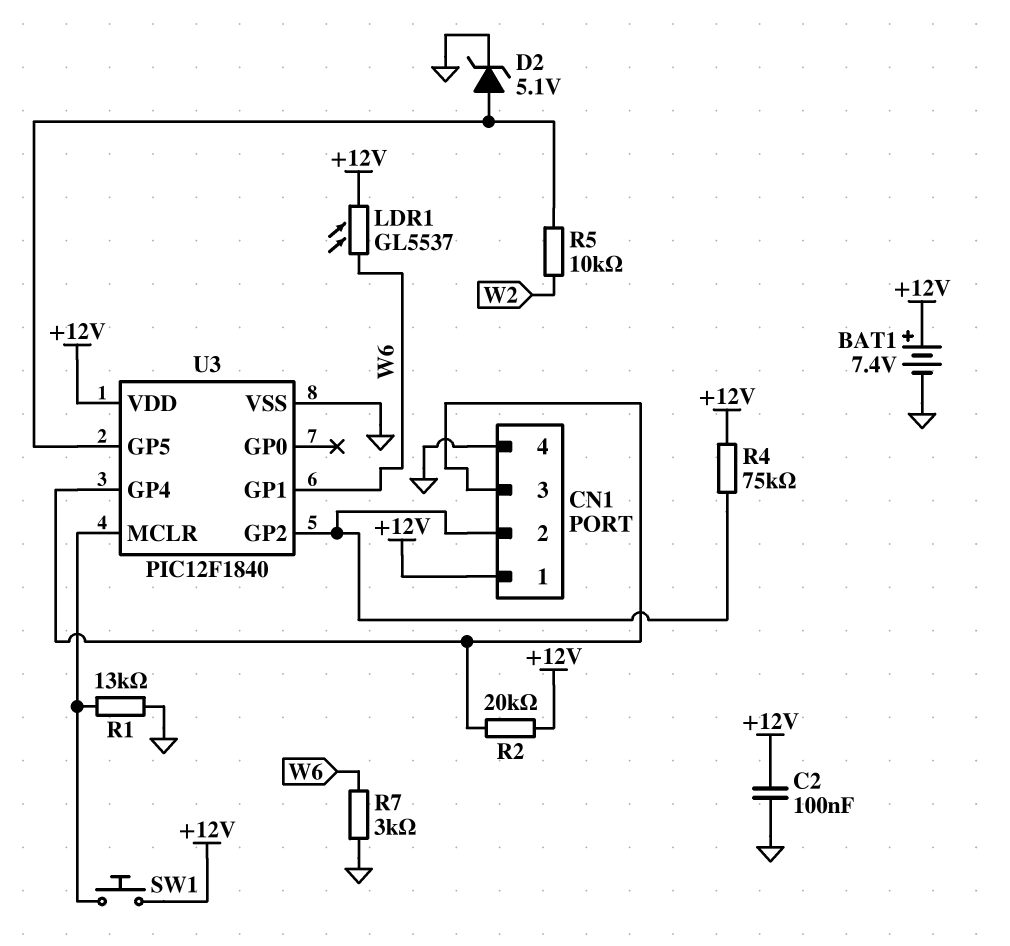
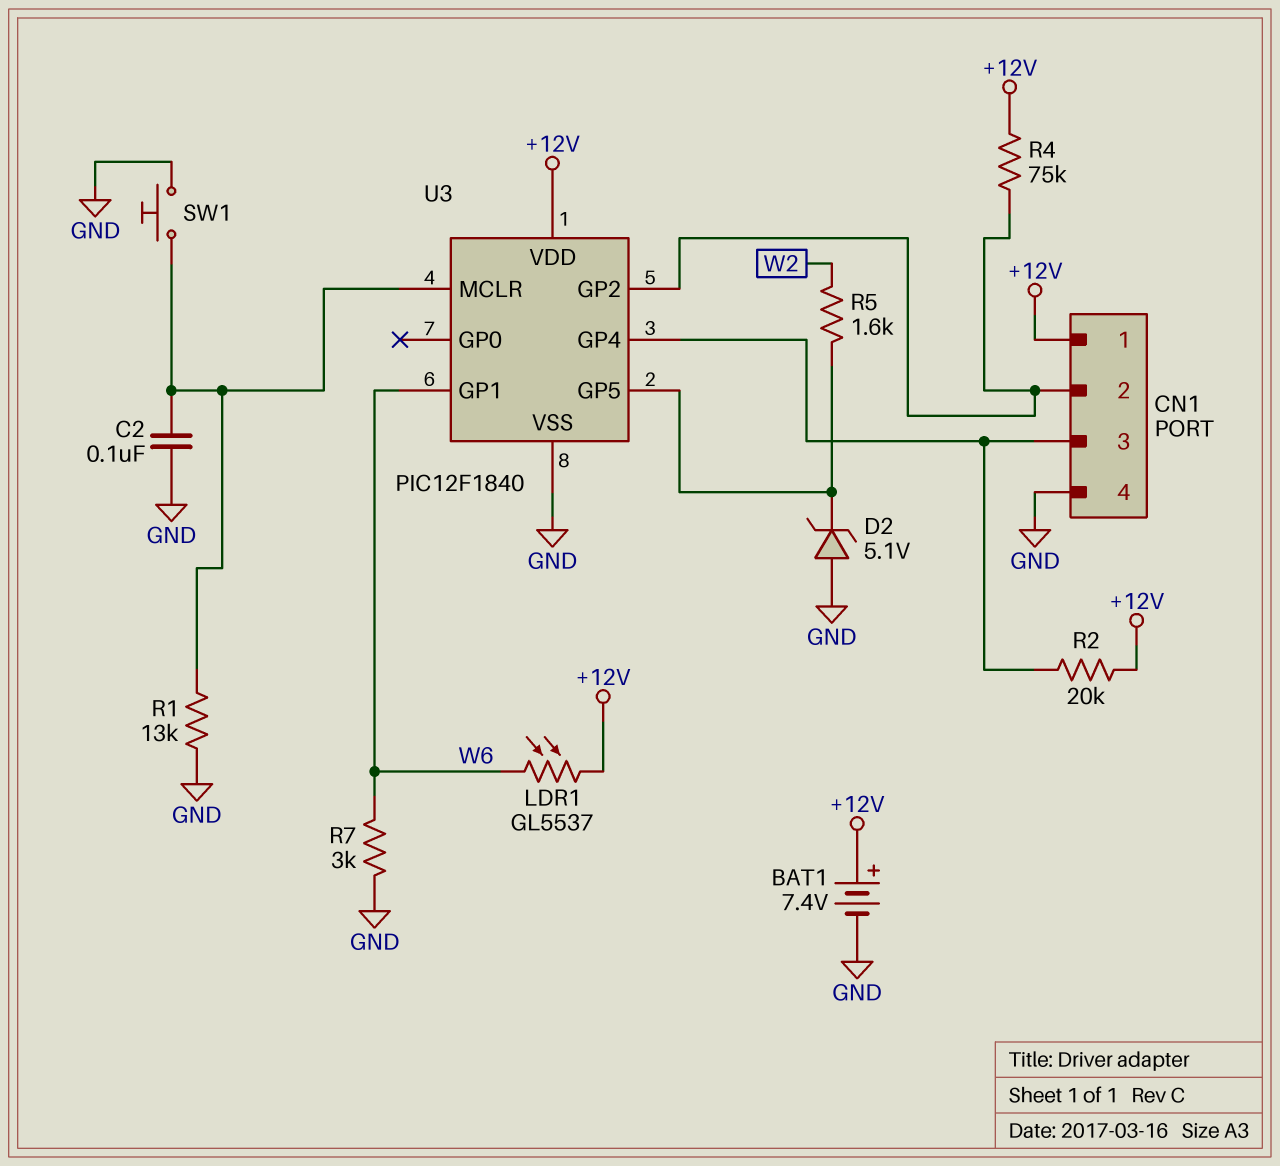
C2: 100nF (+12V, GND) -> 100nF (GND, U3/MCLR)
D2: zener 5.1V (A U3/GP5, K GND) -> zener 5.1V (A GND, K U3/GP5)
R5: 10k (U3/GP5, W2) -> 1.6k (U3/GP5, W2)
SW1: button (+12V, U3/MCLR) -> button (GND, U3/MCLR)

